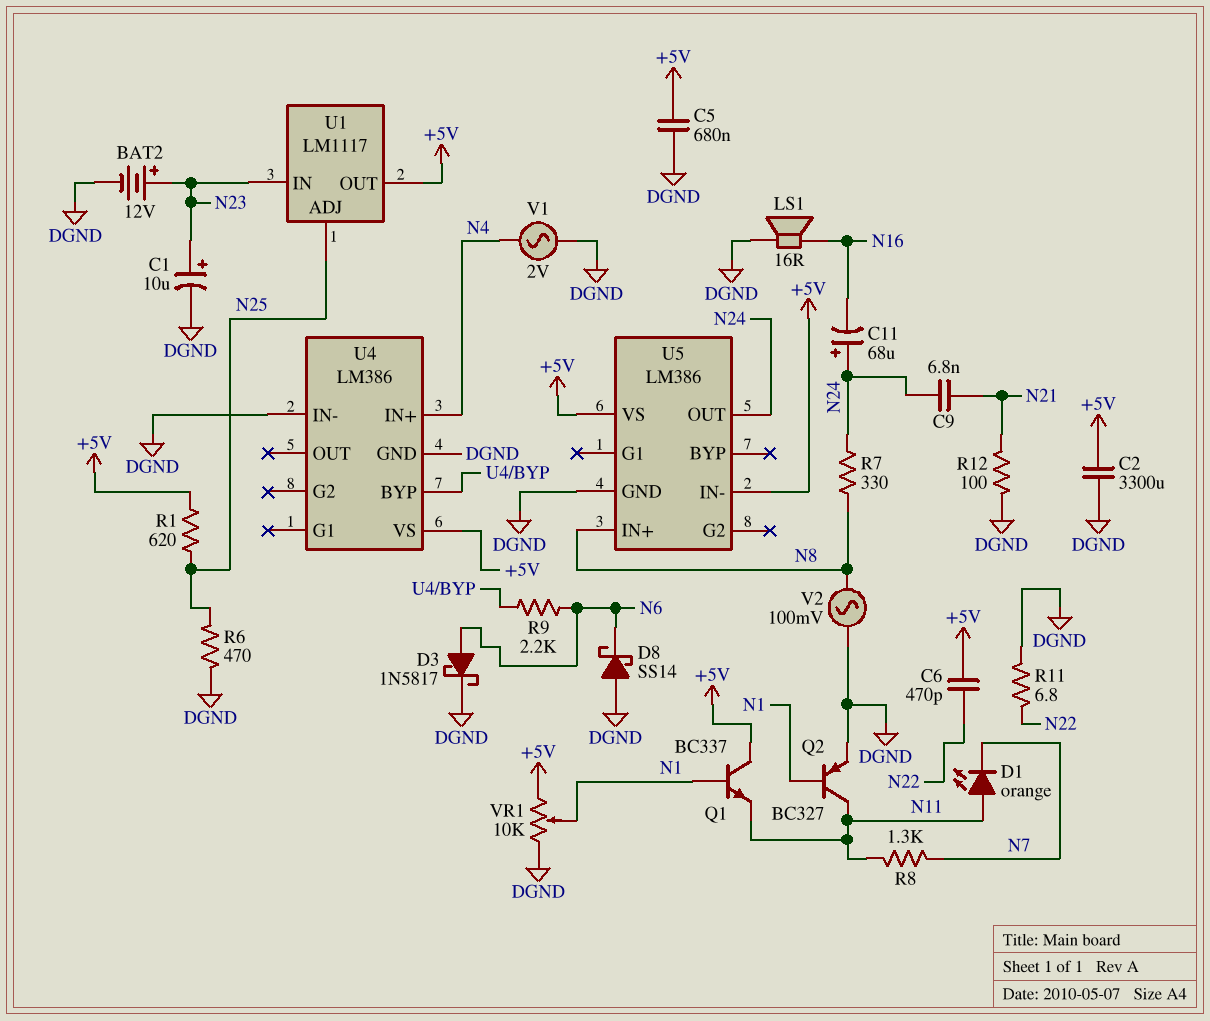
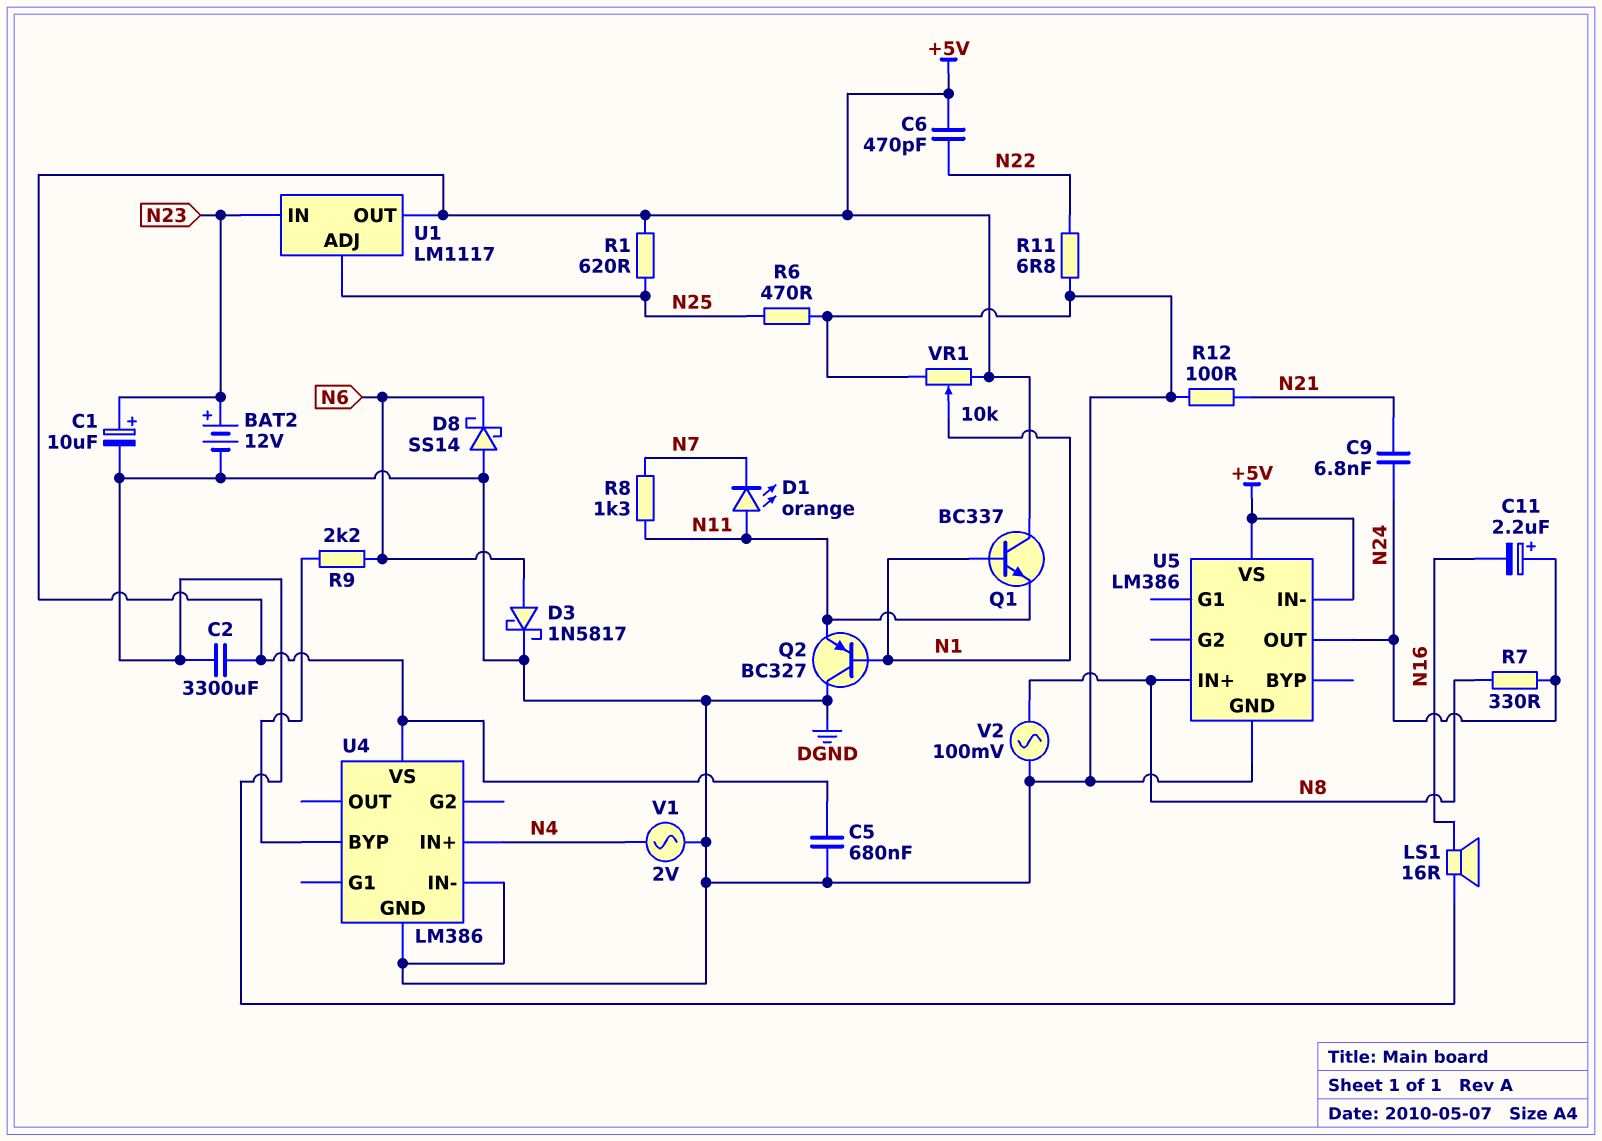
C11: 68uF (plus N24, minus N16) -> 2.2uF (plus N24, minus N16)
Q2: PNP BC327 (B N1, C N11, E DGND) -> PNP BC327 (B N1, C DGND, E N11)

